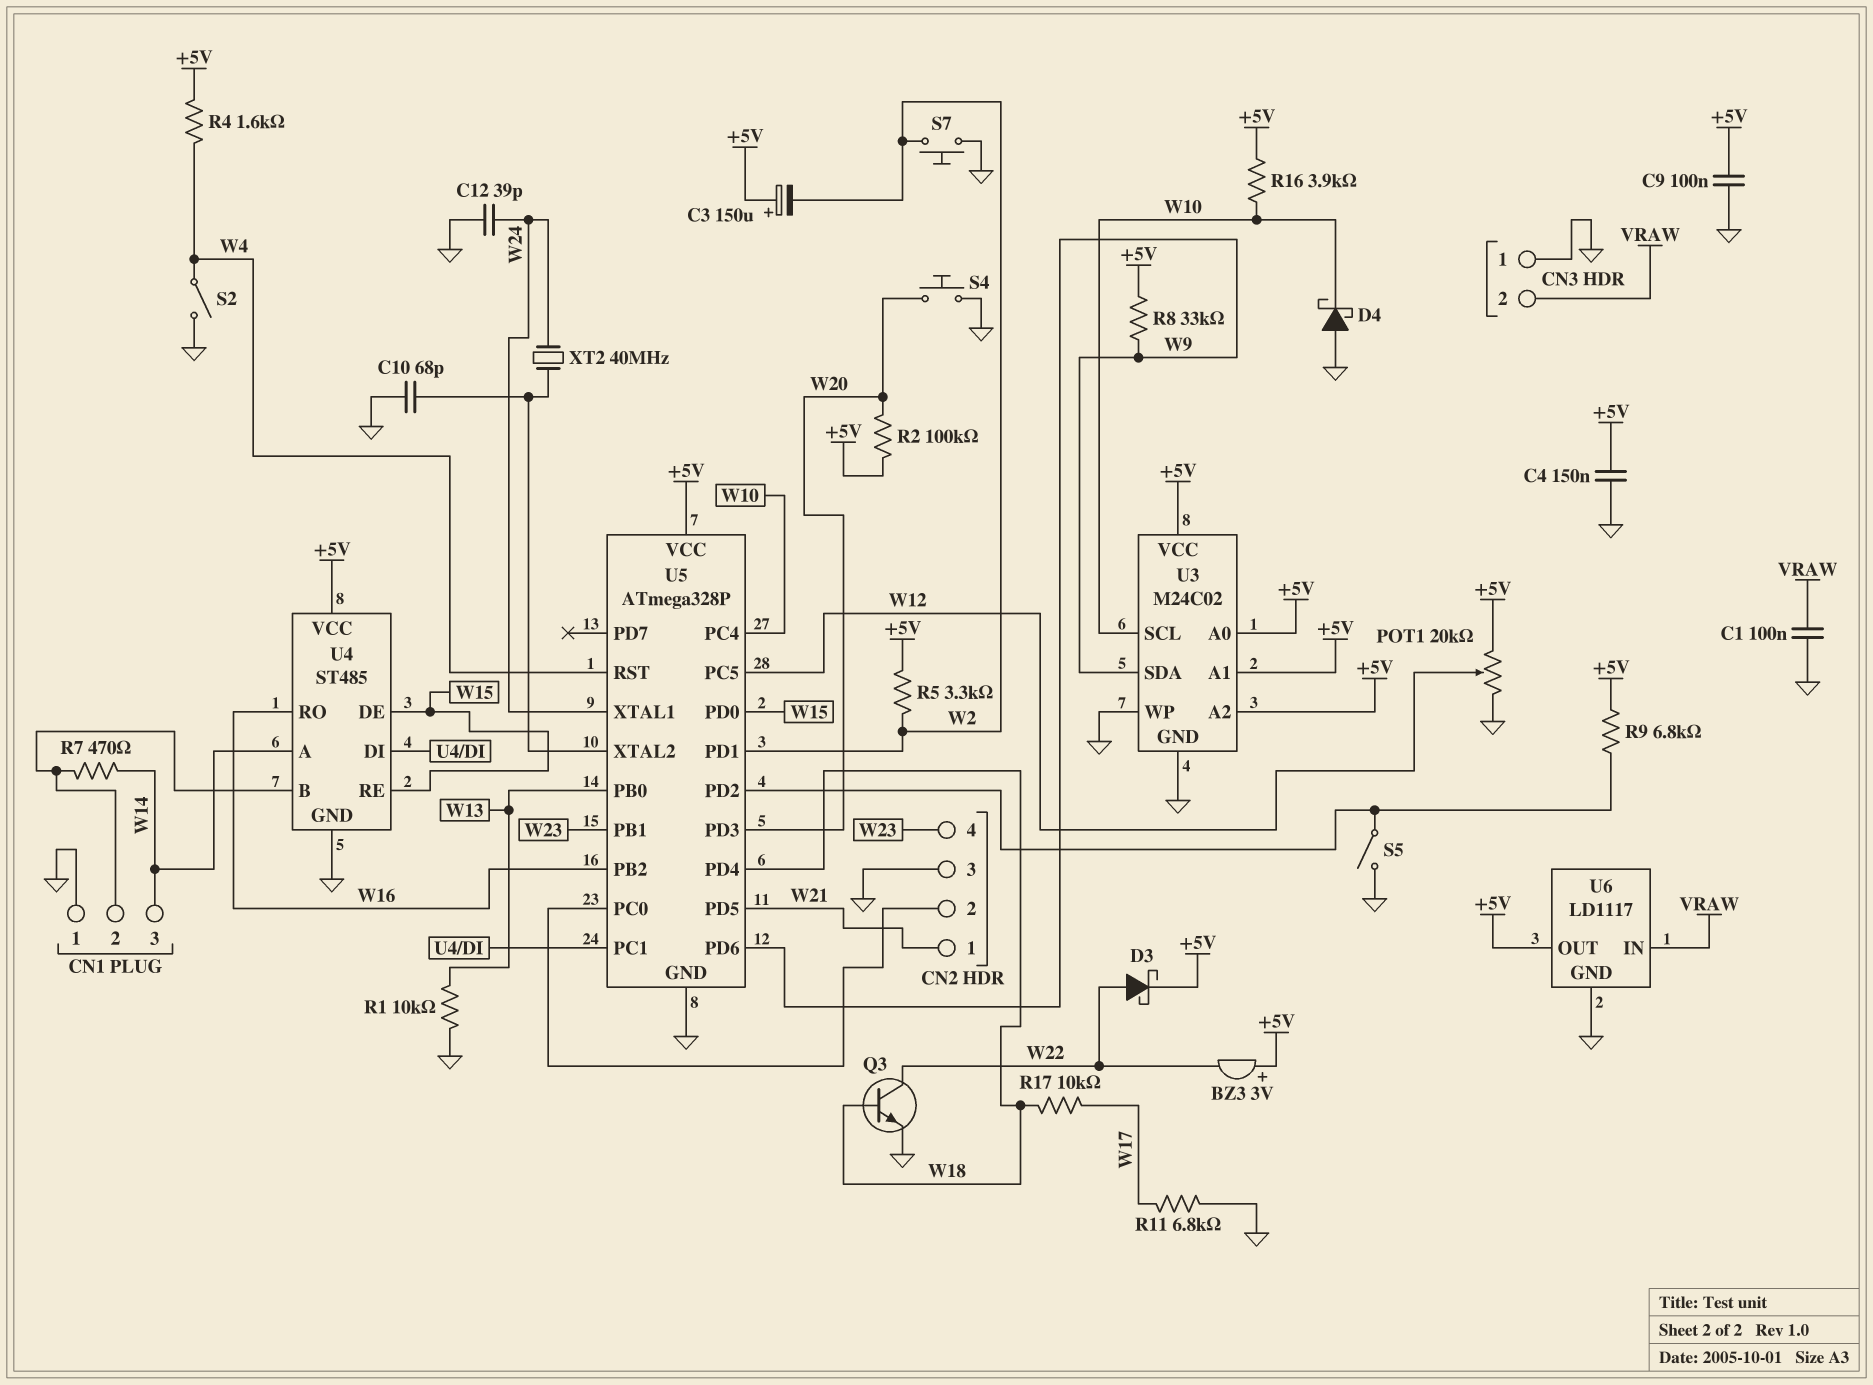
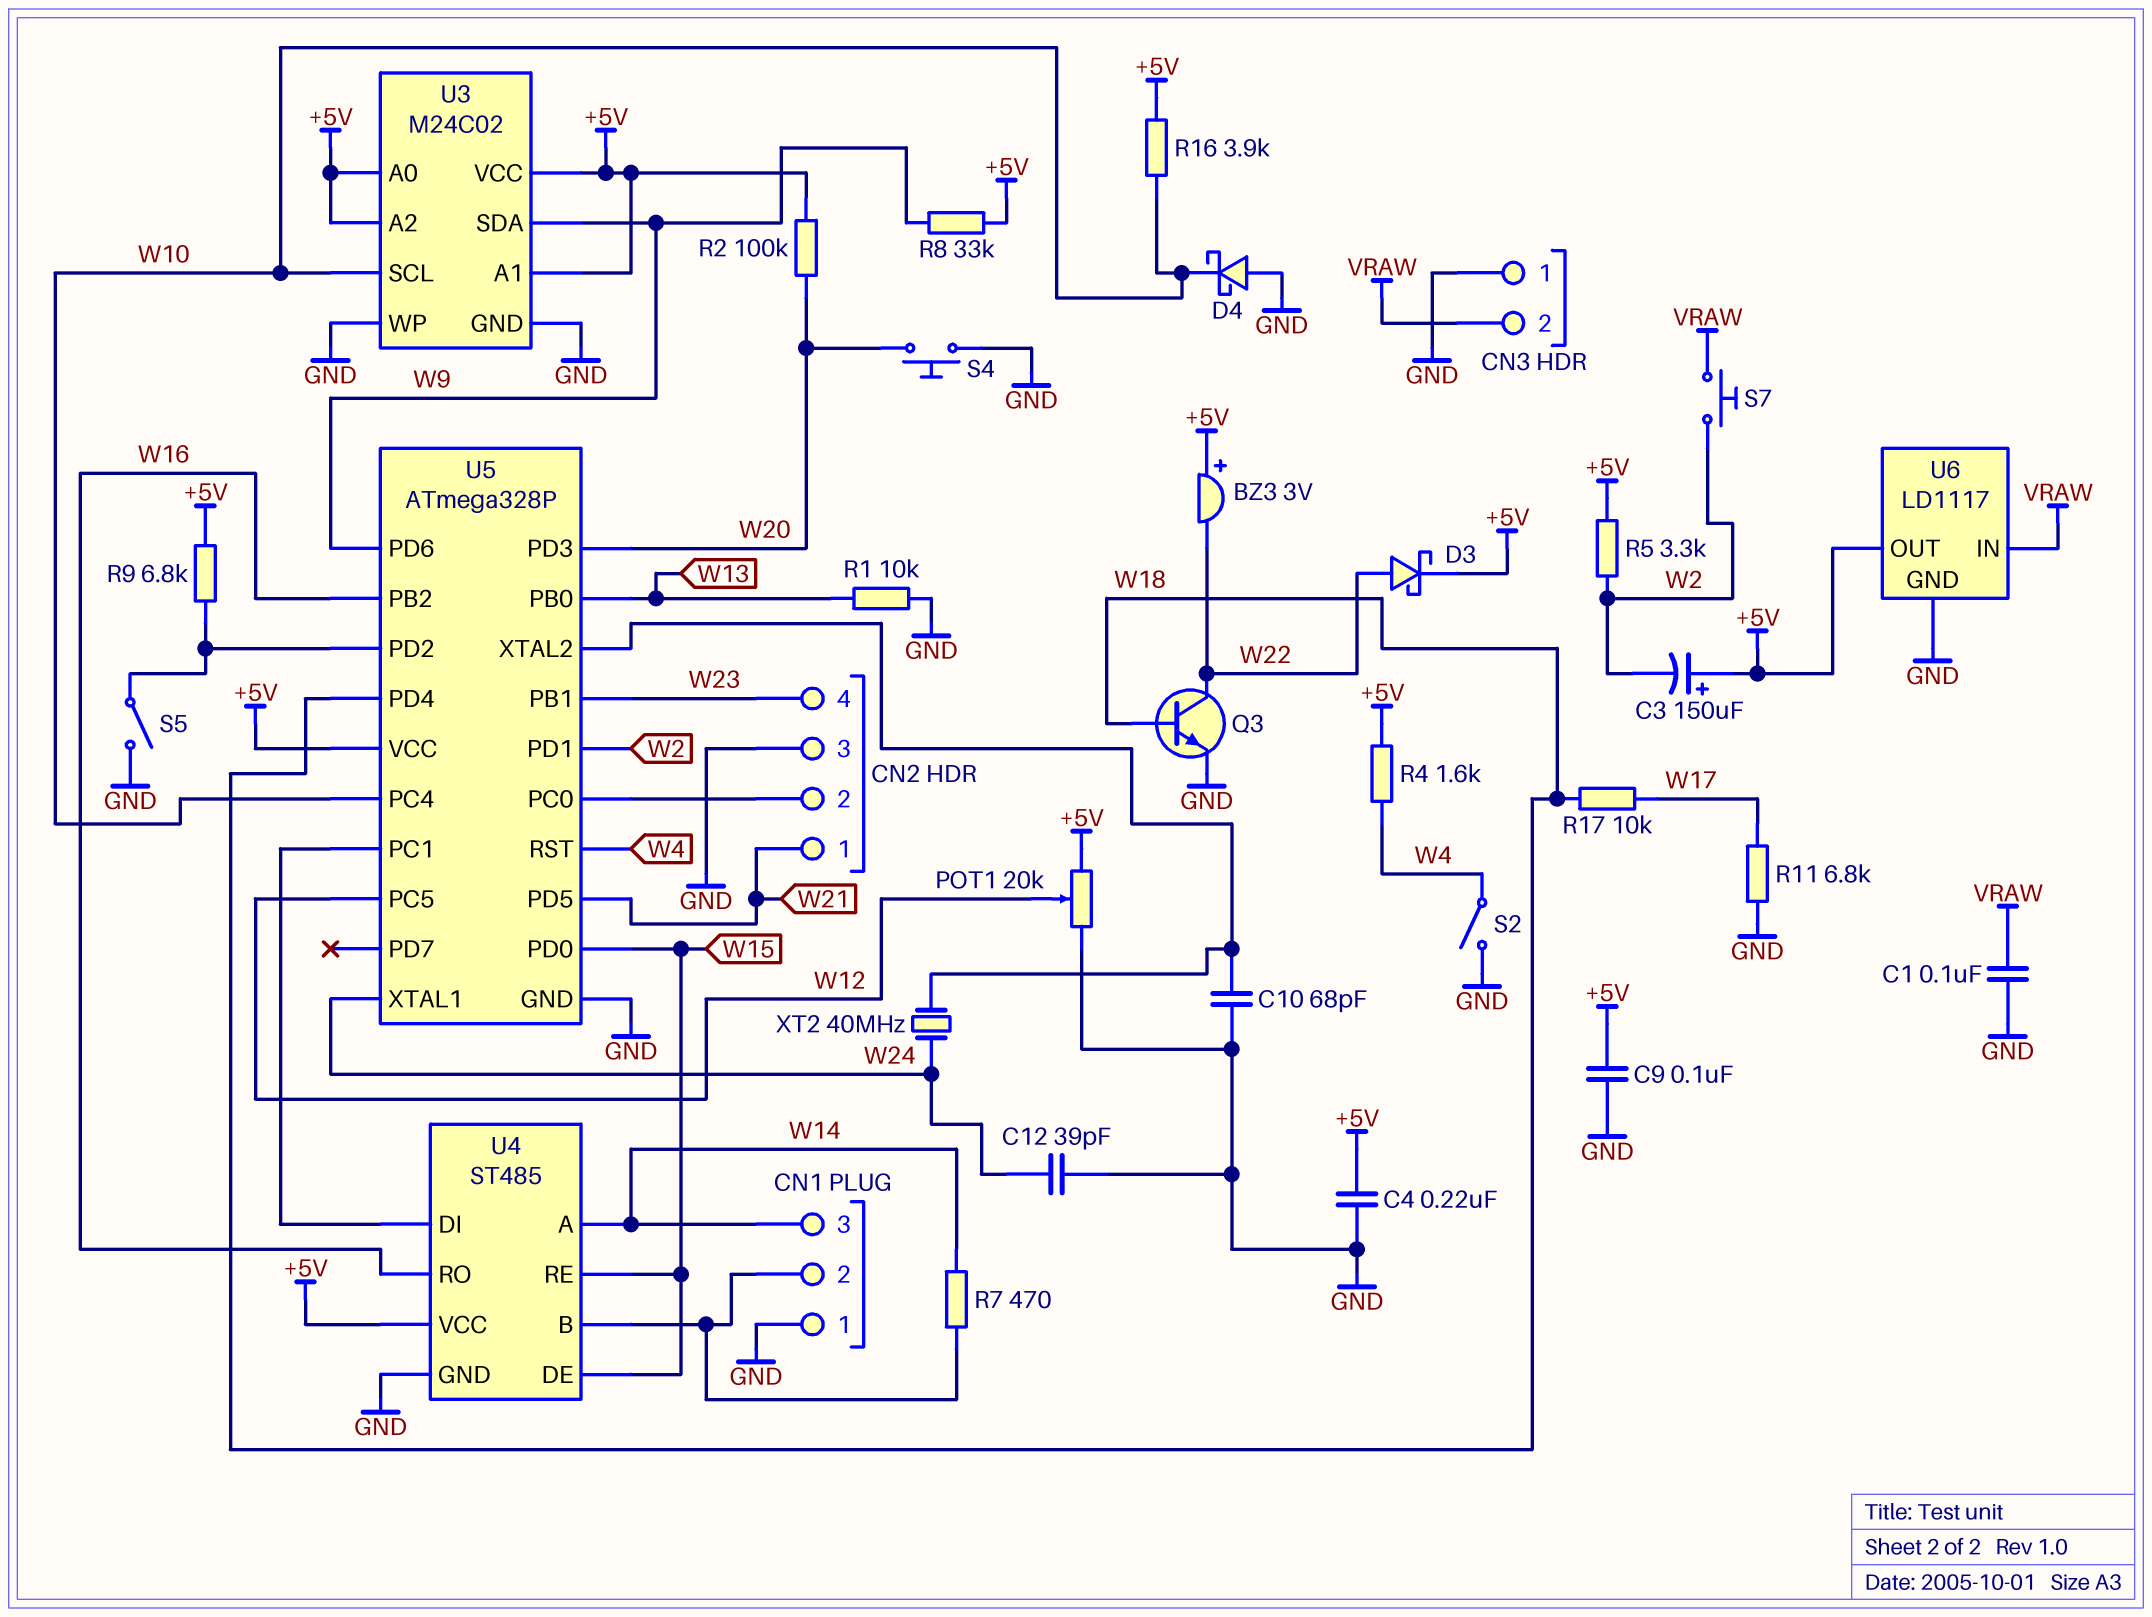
C4: 150nF (+5V, GND) -> 220nF (+5V, GND)
S7: button (GND, W2) -> button (VRAW, W2)

